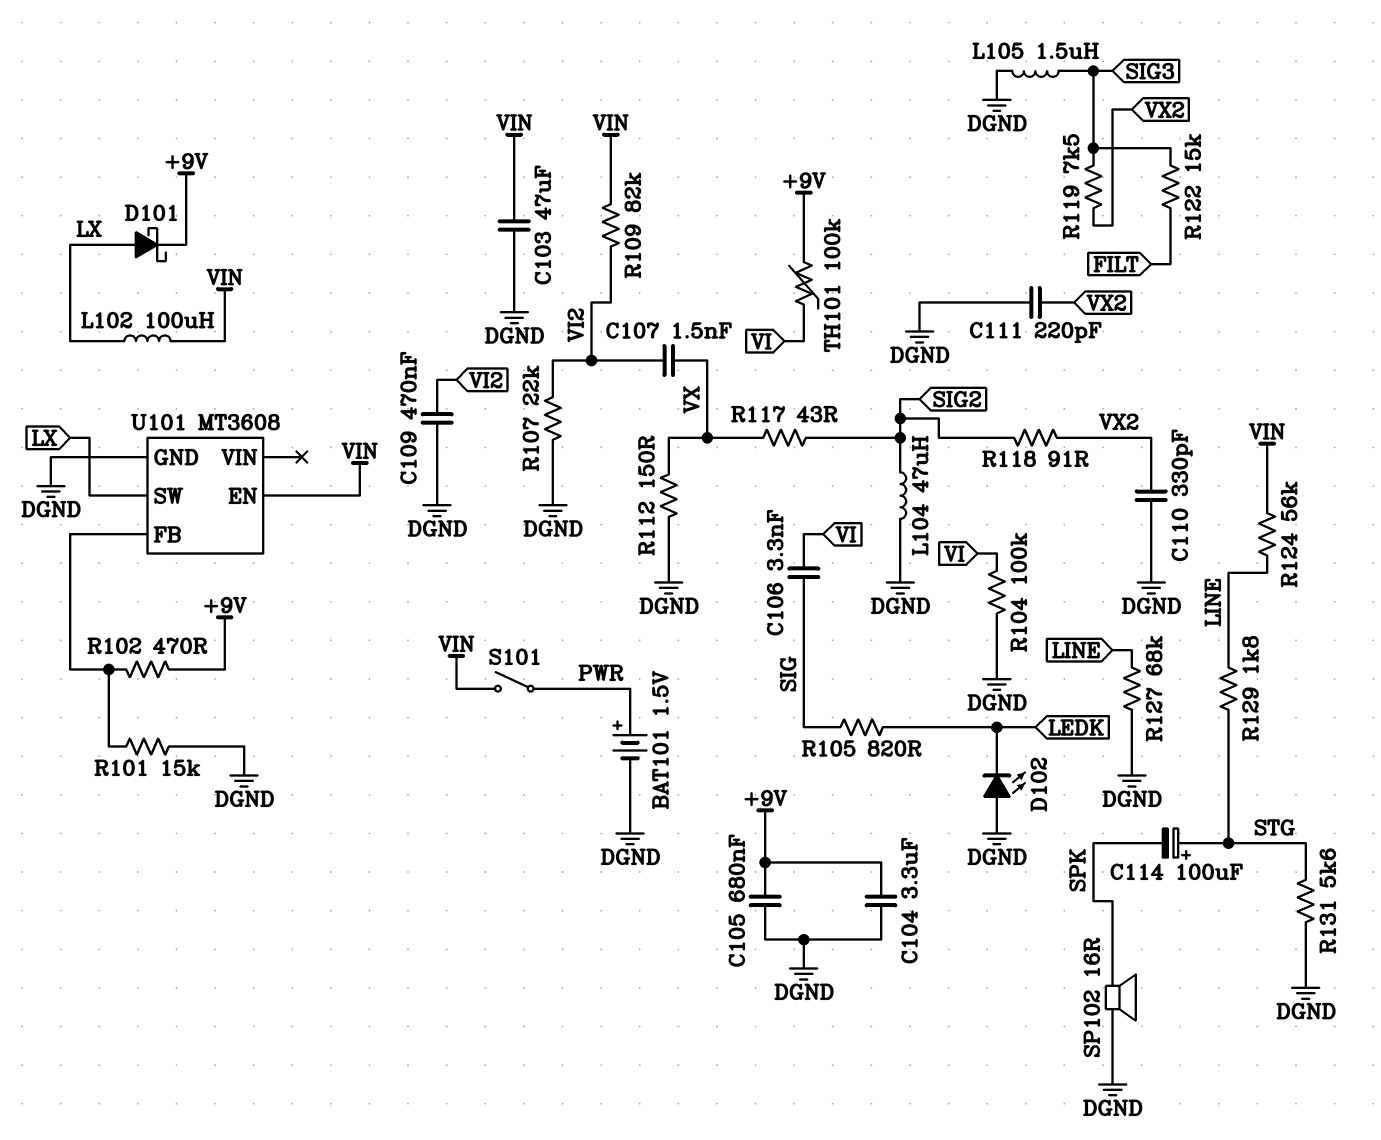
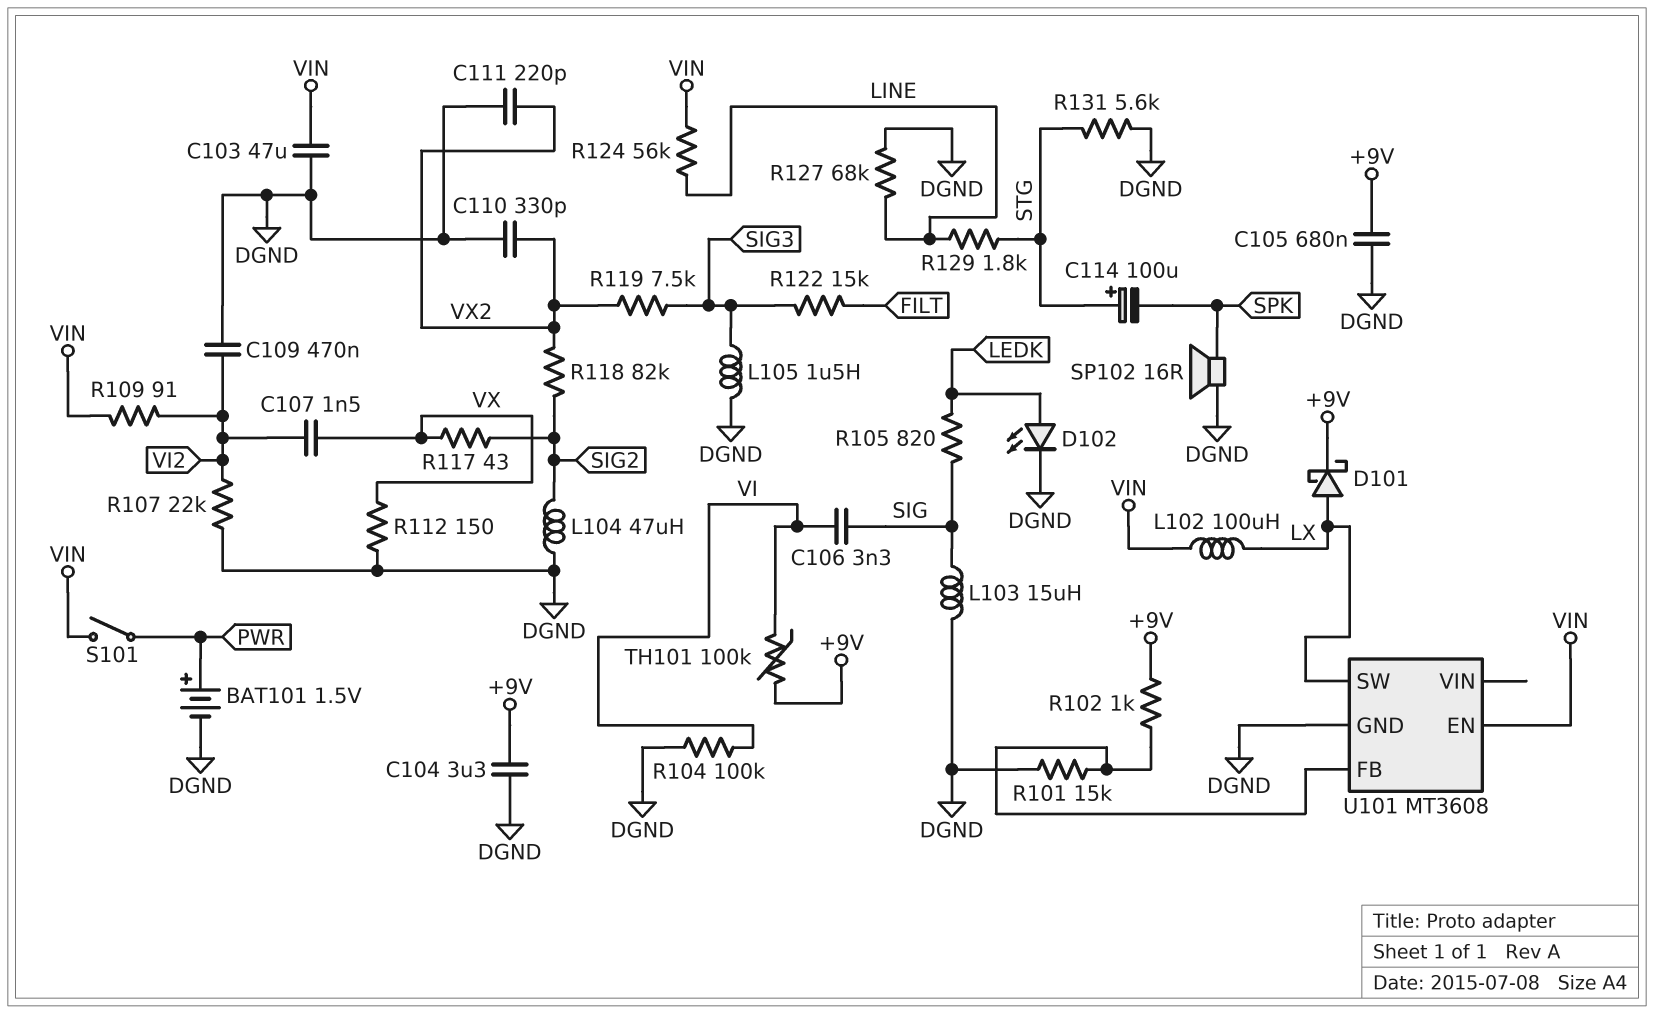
D102: LED (A DGND, K LEDK) -> LED (A LEDK, K DGND)
L103: none -> 15uH (DGND, SIG)
R102: 470 (+9V, U101/FB) -> 1k (+9V, U101/FB)
R109: 82k (VI2, VIN) -> 91 (VI2, VIN)
R118: 91 (SIG2, VX2) -> 82k (SIG2, VX2)

